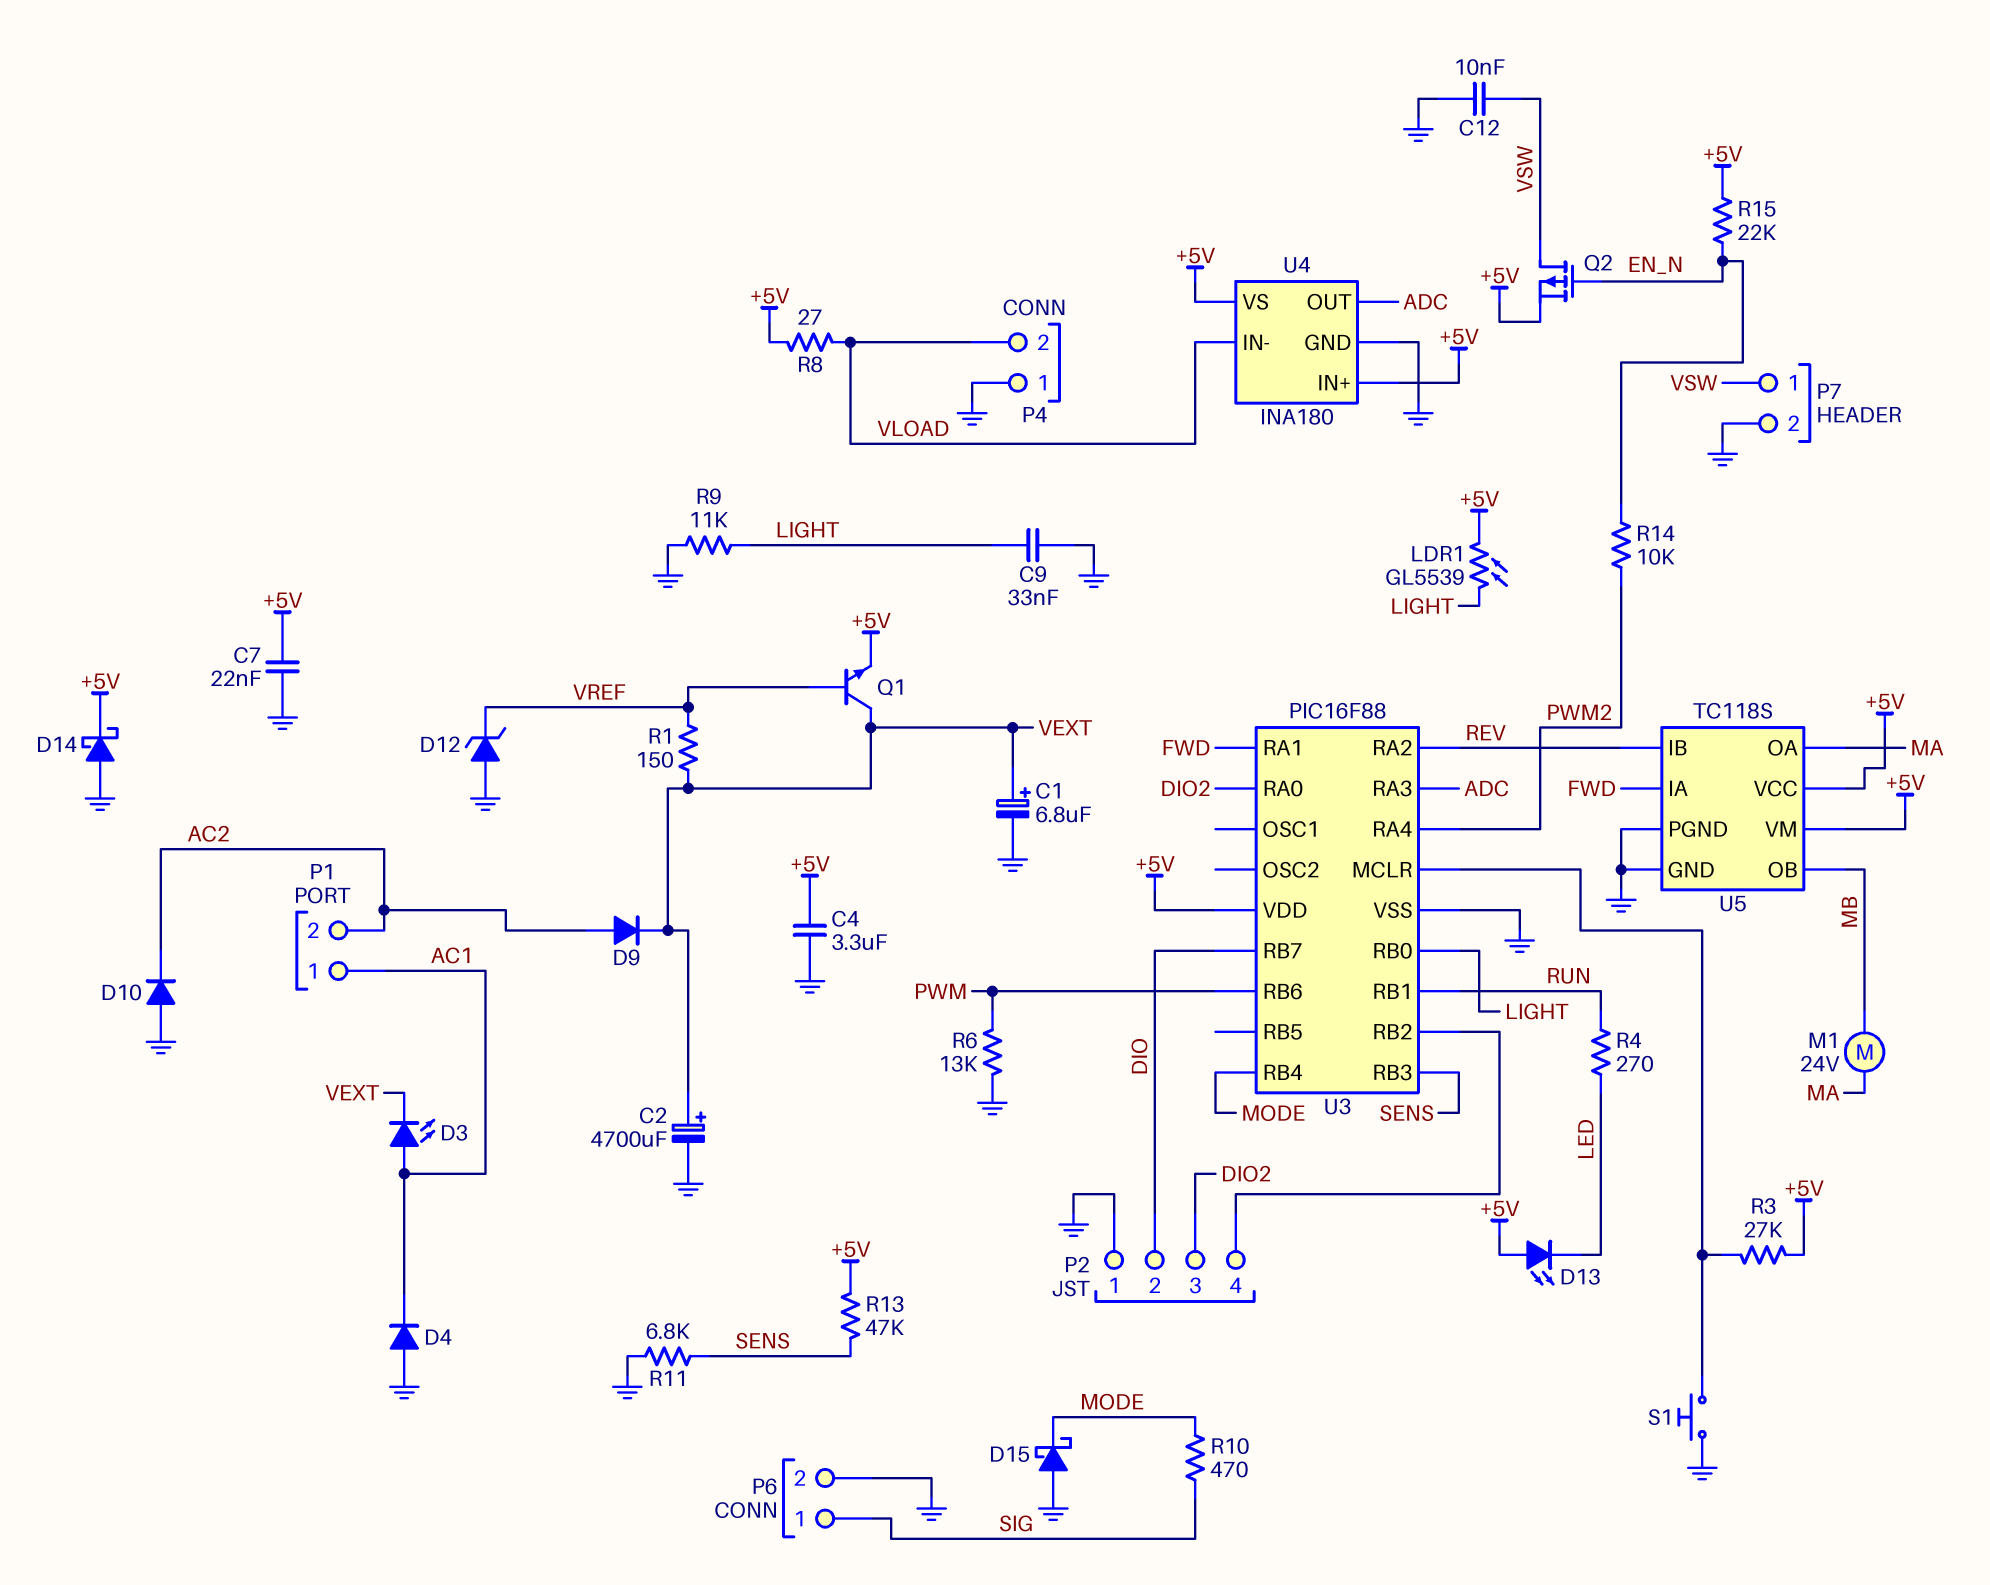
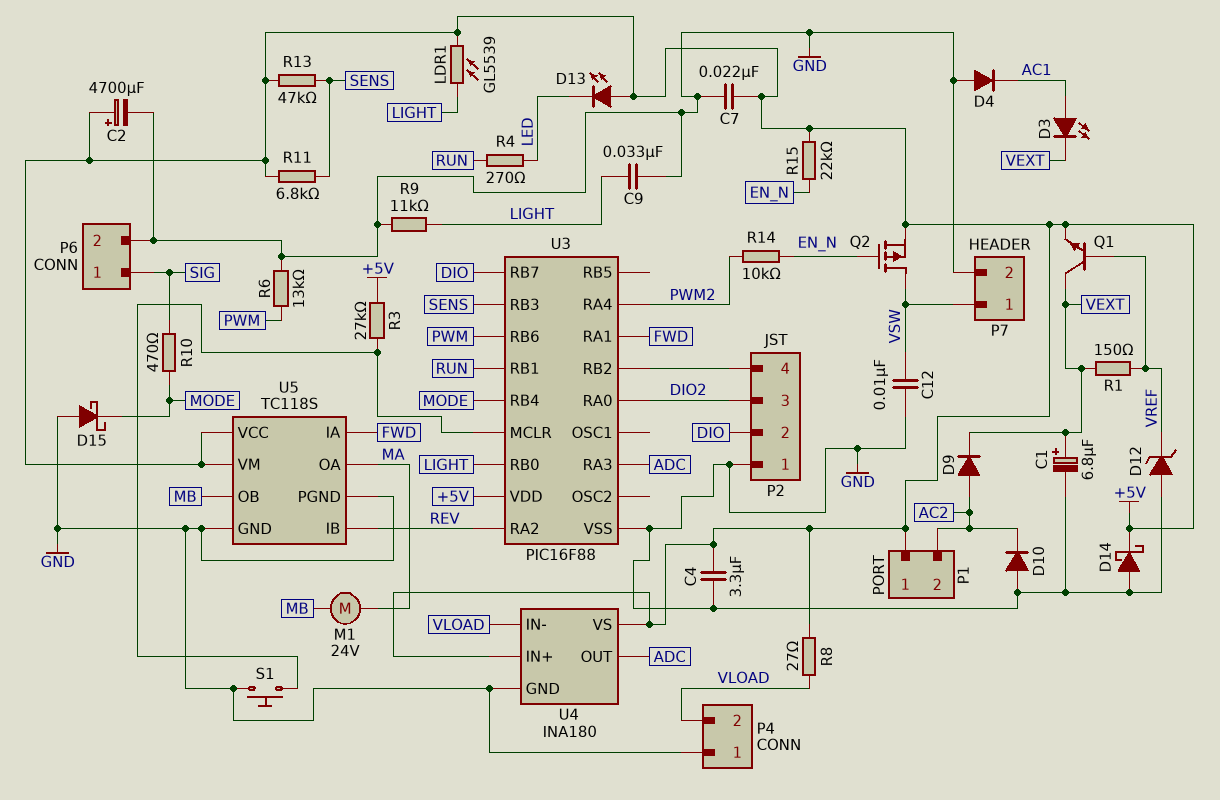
C2: 4700uF (plus VEXT, minus GND) -> 4700uF (plus +5V, minus GND)
P1 pin 1: AC1 -> +5V
R11: 6.8k (GND, SENS) -> 6.8k (+5V, SENS)

